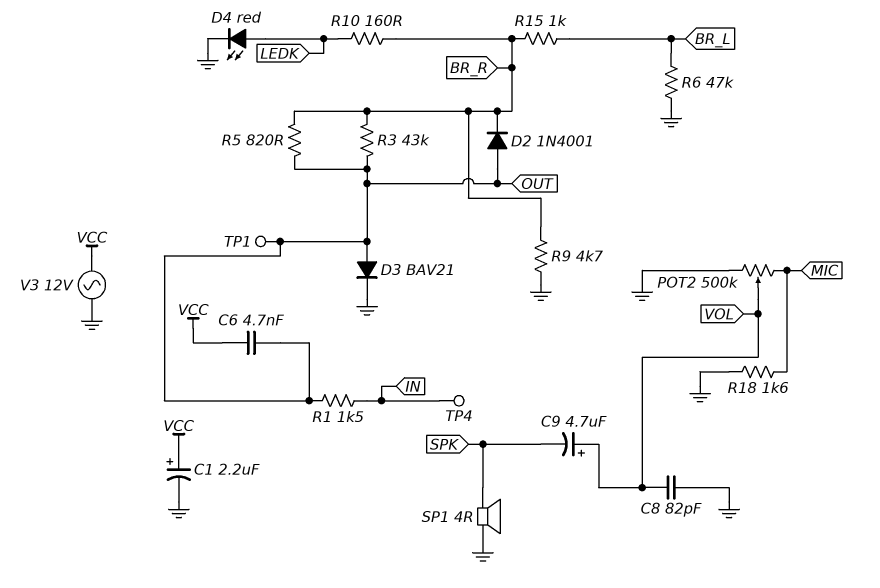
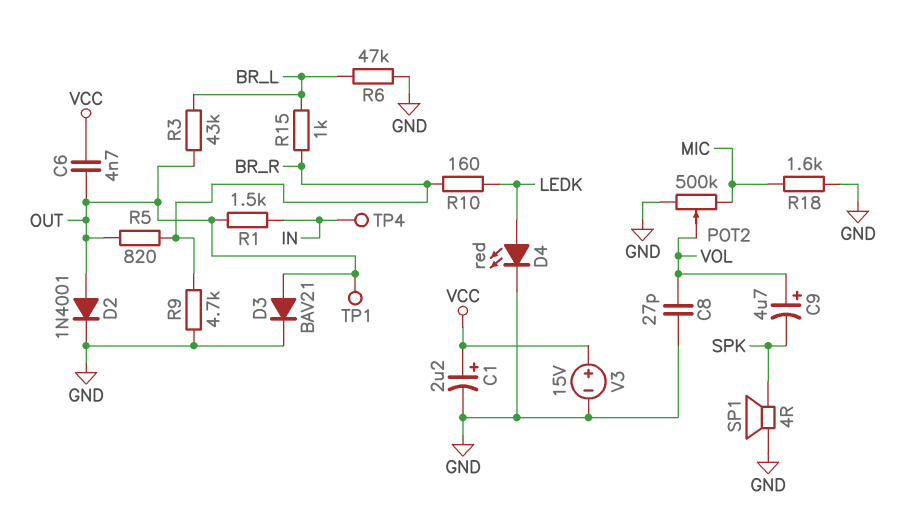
C8: 82pF (GND, VOL) -> 27pF (GND, VOL)
D2: diode 1N4001 (A OUT, K BR_R) -> diode 1N4001 (A OUT, K GND)
R3: 43k (BR_R, OUT) -> 43k (BR_L, OUT)
V3: AC 12V (GND, VCC) -> 15V (plus VCC, minus GND)

